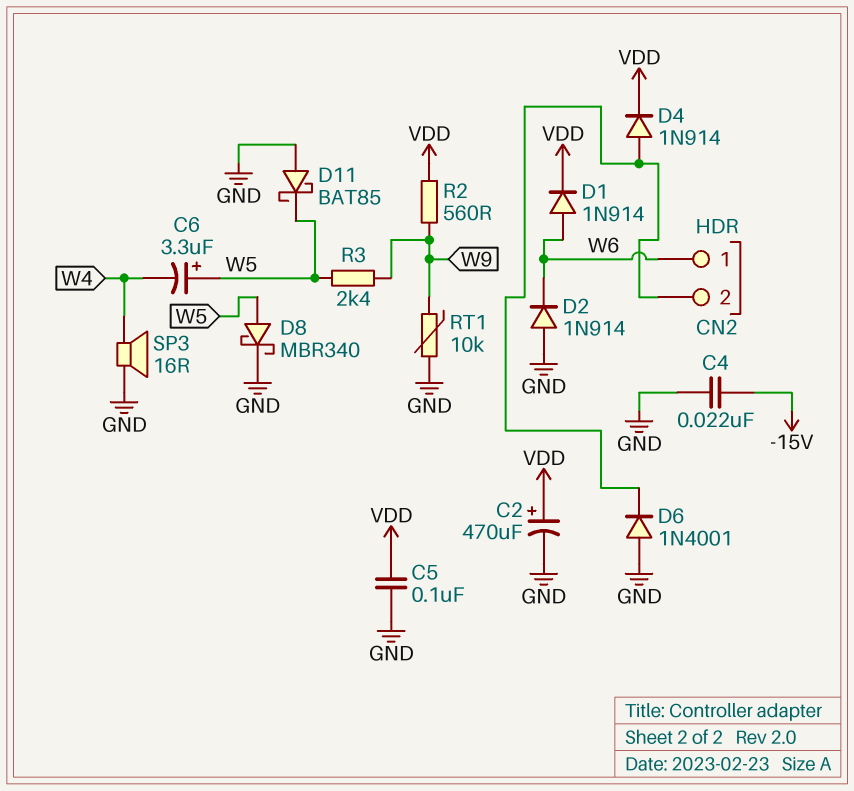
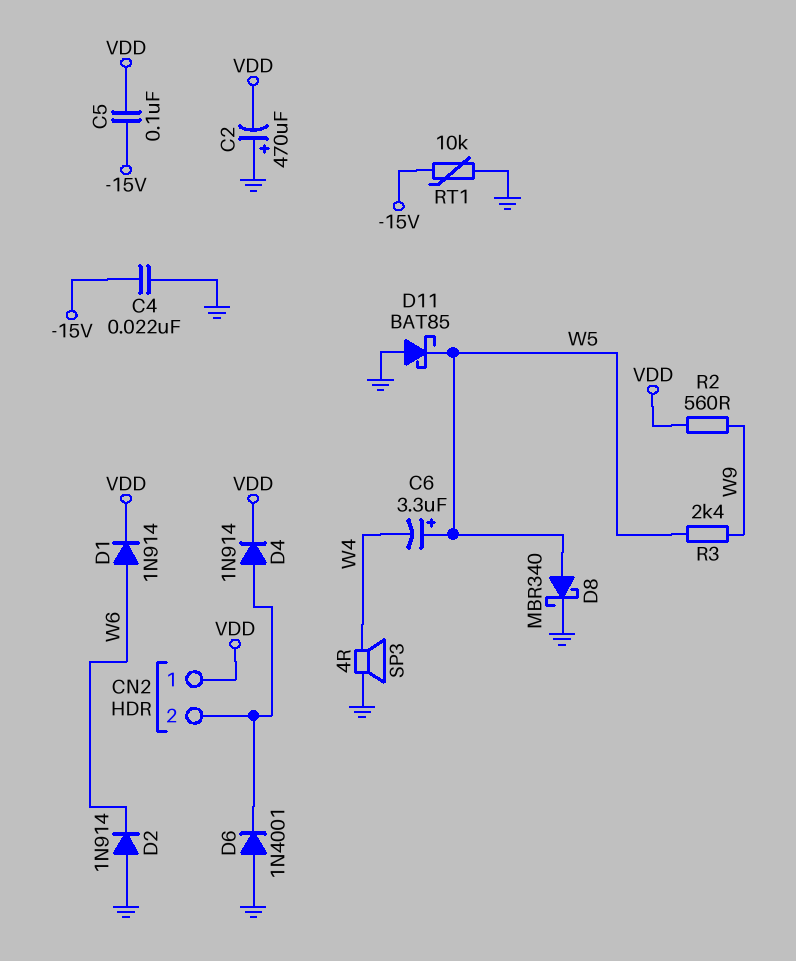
C2: 470uF (plus VDD, minus GND) -> 470uF (plus GND, minus VDD)
C5: 100nF (GND, VDD) -> 100nF (-15V, VDD)
CN2 pin 1: W6 -> VDD
RT1: 10k (GND, W9) -> 10k (-15V, GND)
SP3: speaker 16R (GND, W4) -> speaker 4R (GND, W4)

